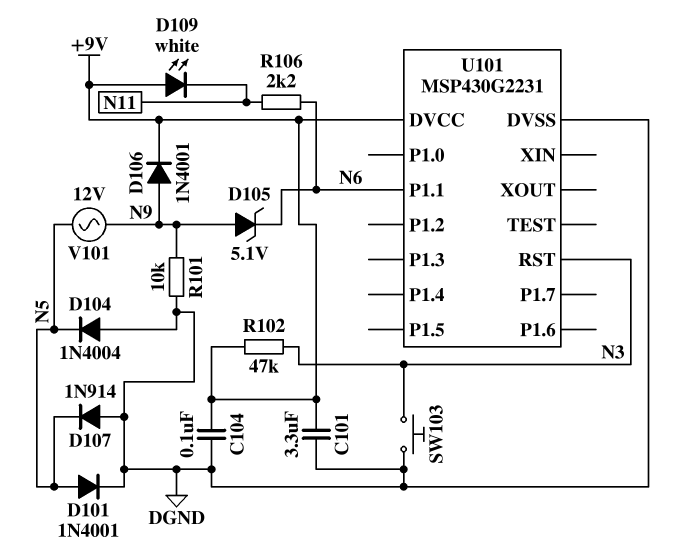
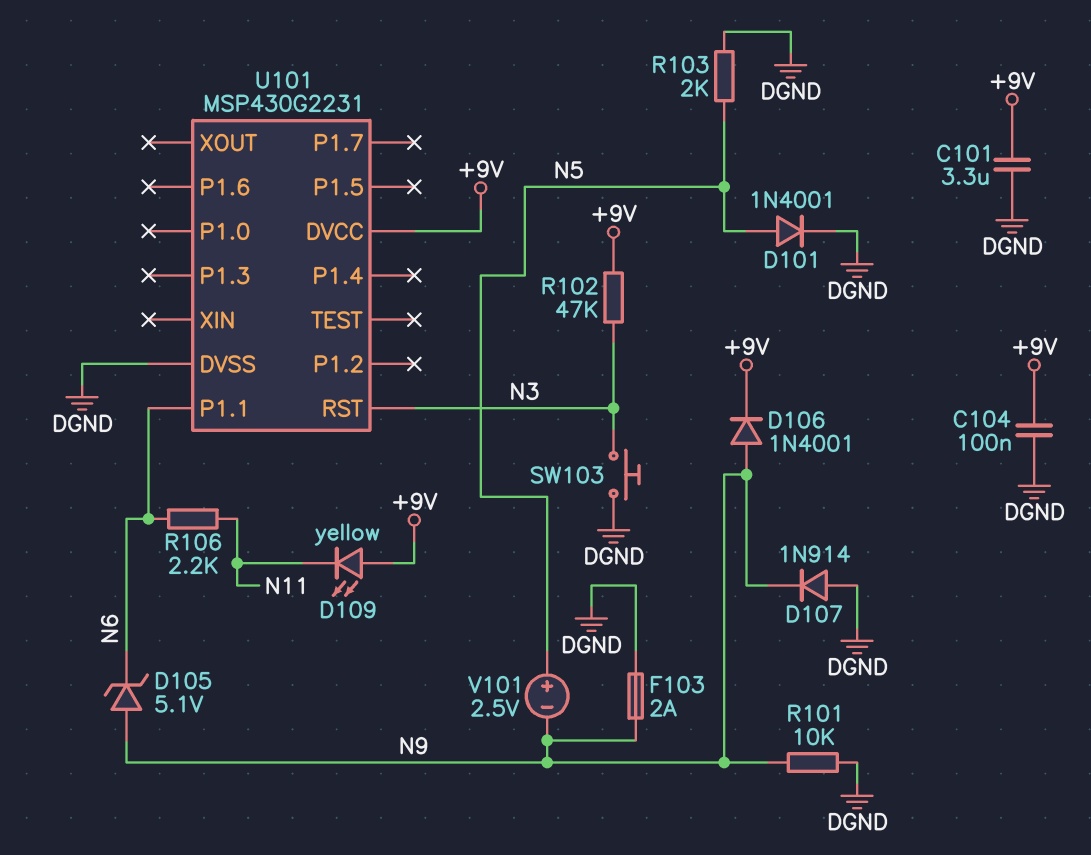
D104: diode 1N4004 (A DGND, K N5) -> none
D107: diode 1N914 (A DGND, K N5) -> diode 1N914 (A DGND, K N9)
D109: LED white (A +9V, K N11) -> LED yellow (A +9V, K N11)
F103: none -> 2A (DGND, N9)
R103: none -> 2k (DGND, N5)
V101: AC 12V (N5, N9) -> 2.5V (plus N5, minus N9)

